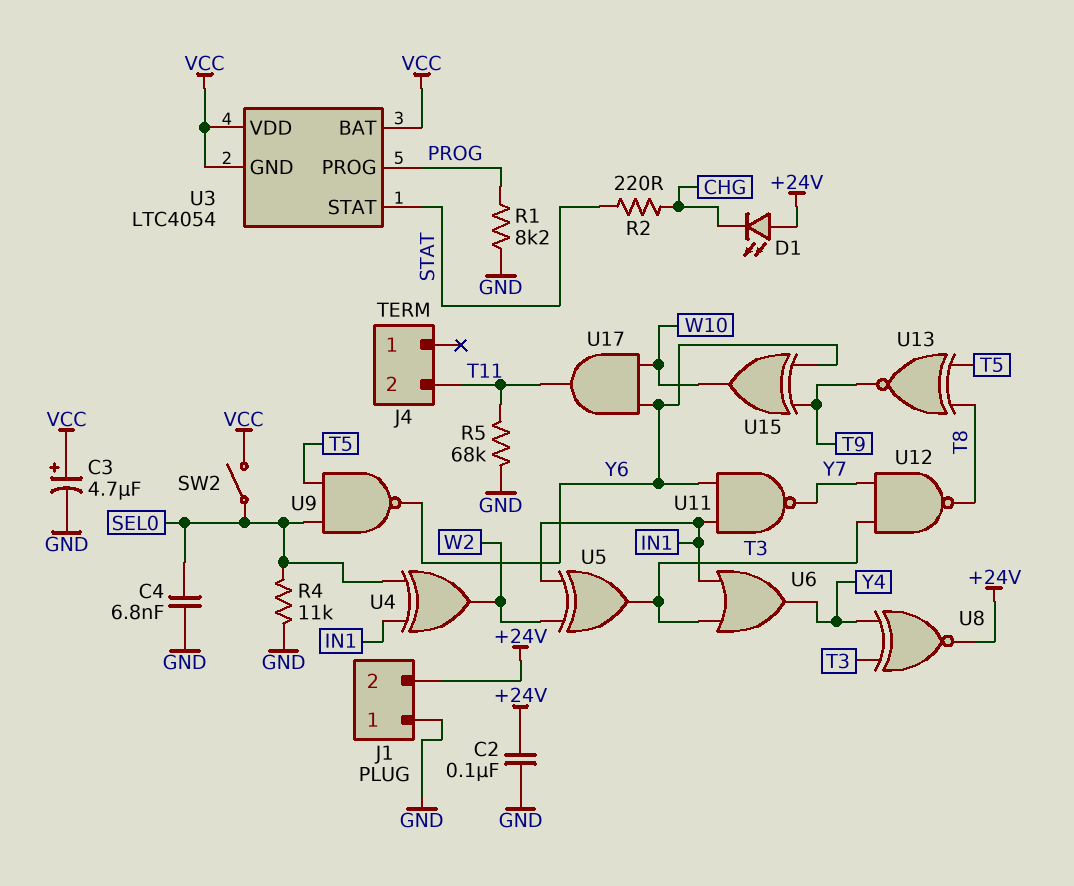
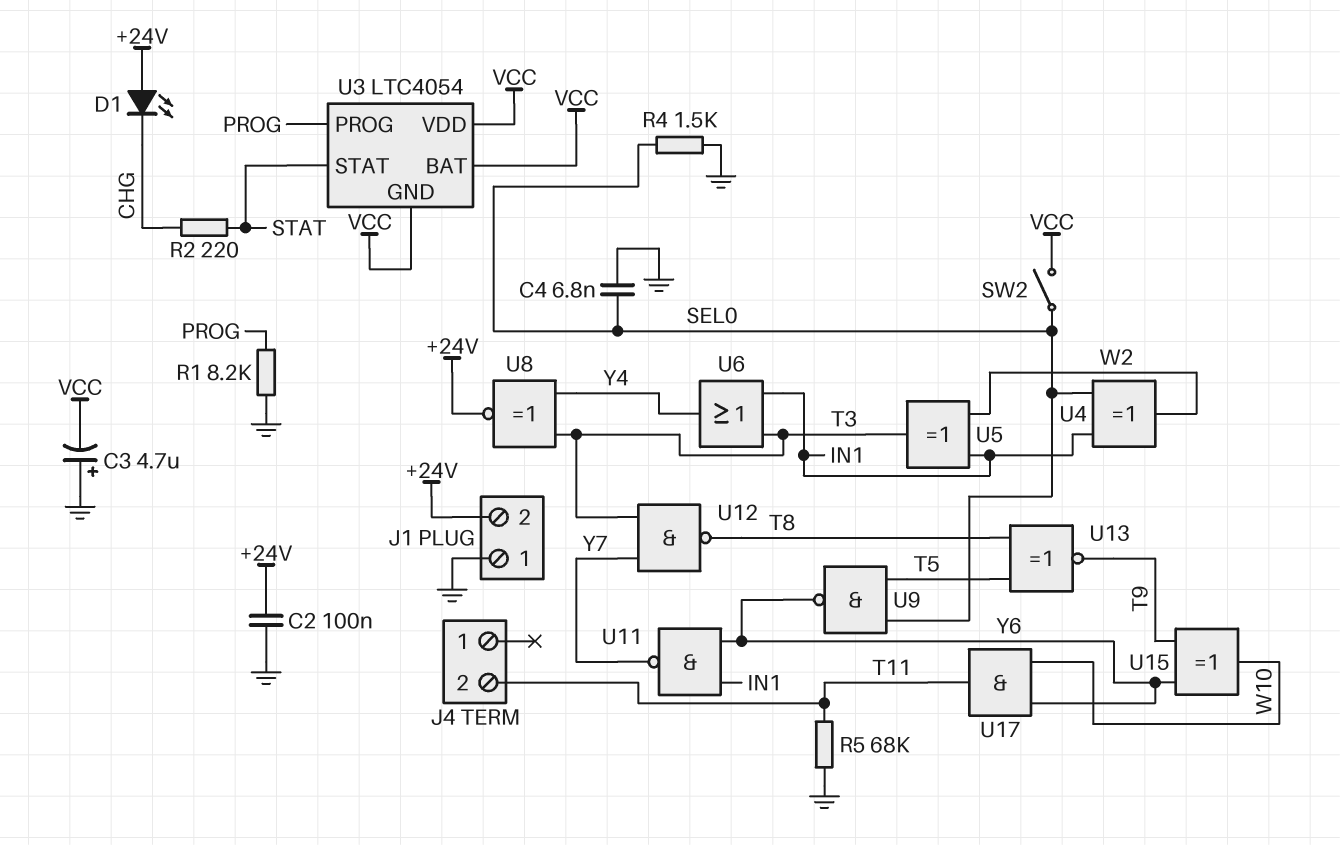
C3: 4.7uF (plus VCC, minus GND) -> 4.7uF (plus GND, minus VCC)
R4: 11k (GND, SEL0) -> 1.5k (GND, SEL0)

